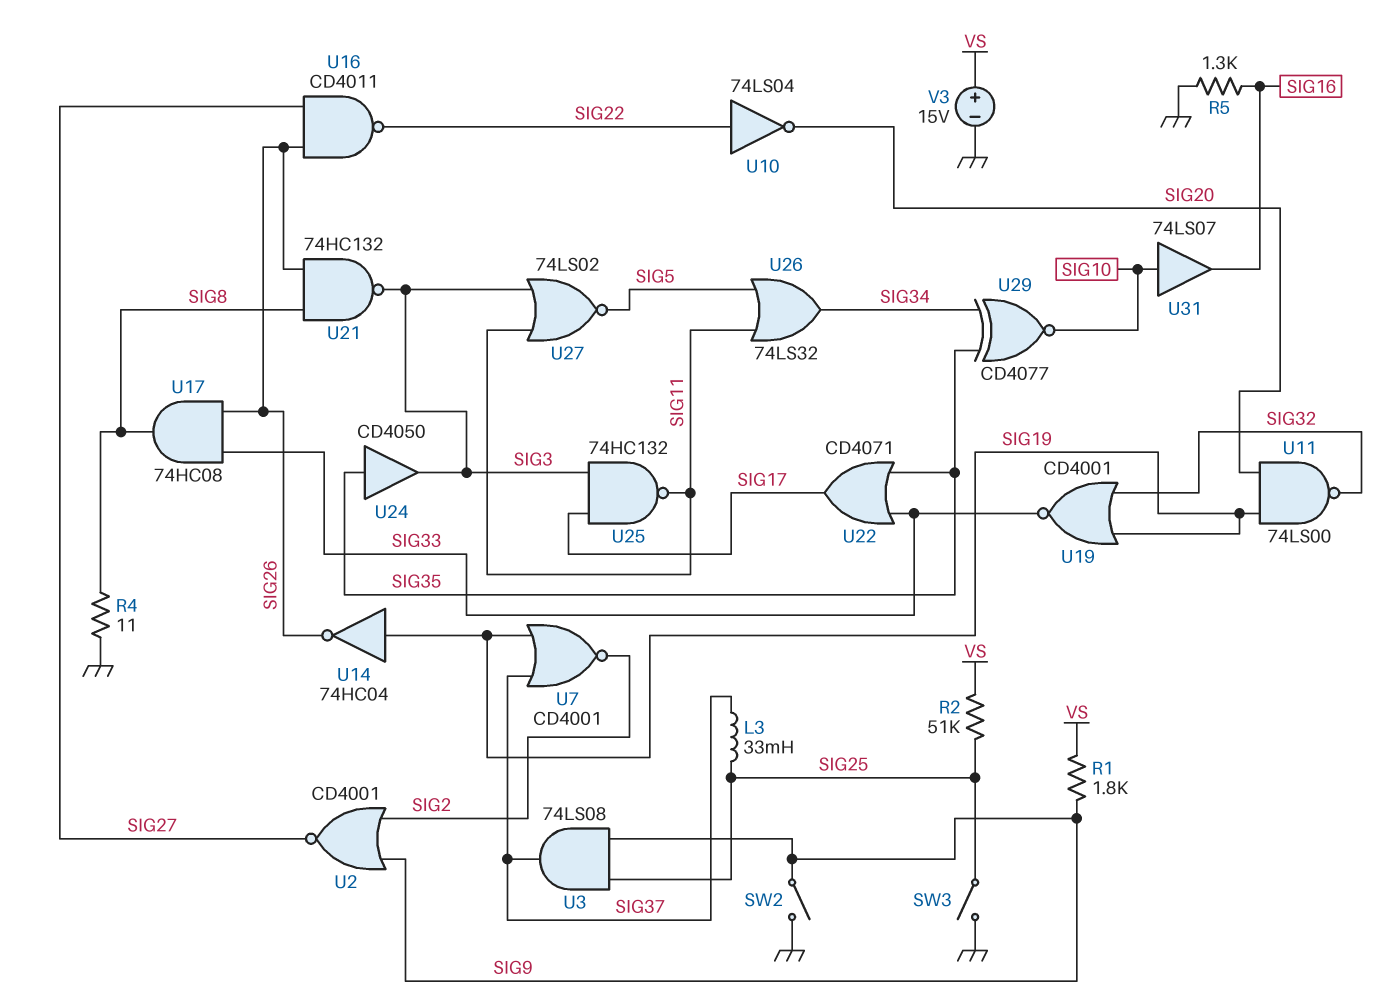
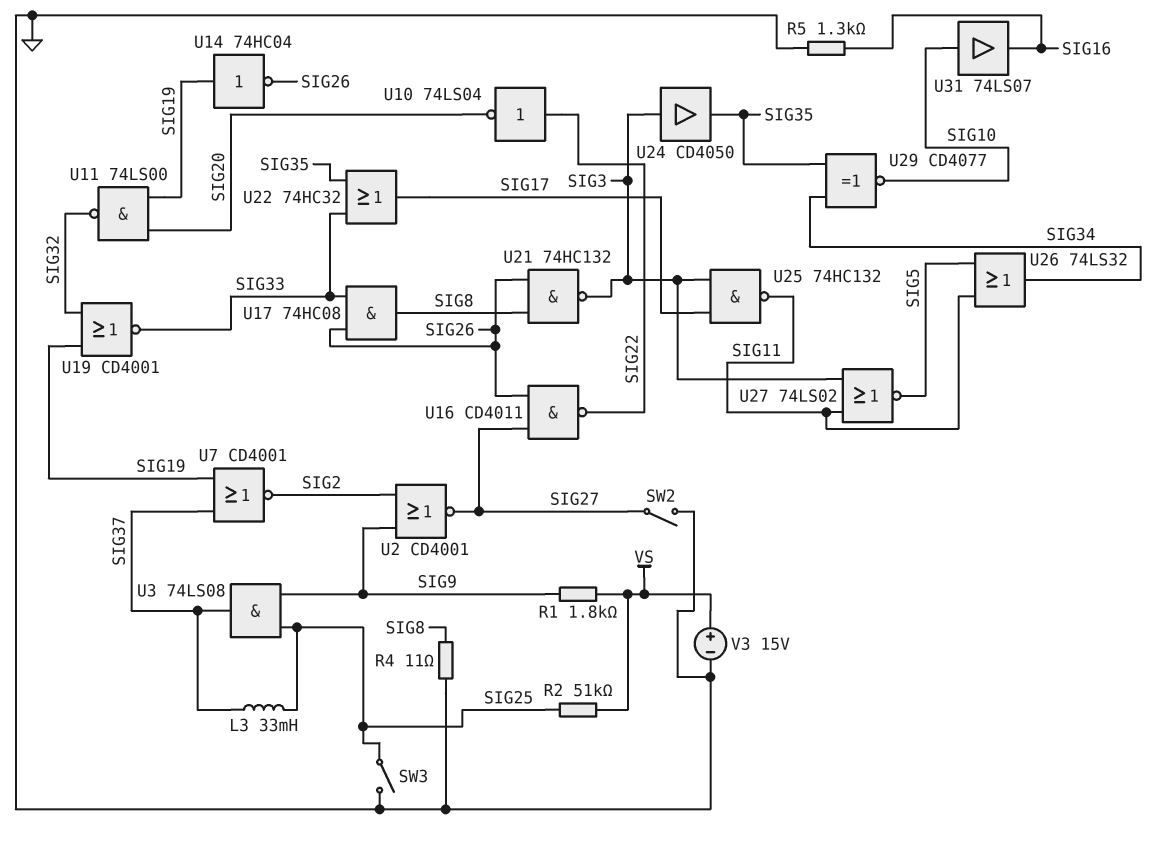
SW2: switch (GND, SIG9) -> switch (GND, SIG27)
U22: OR CD4071 (in SIG33, in SIG35, out SIG17) -> OR 74HC32 (in SIG33, in SIG35, out SIG17)
U24: buffer CD4050 (in SIG35, out SIG3) -> buffer CD4050 (in SIG3, out SIG35)

